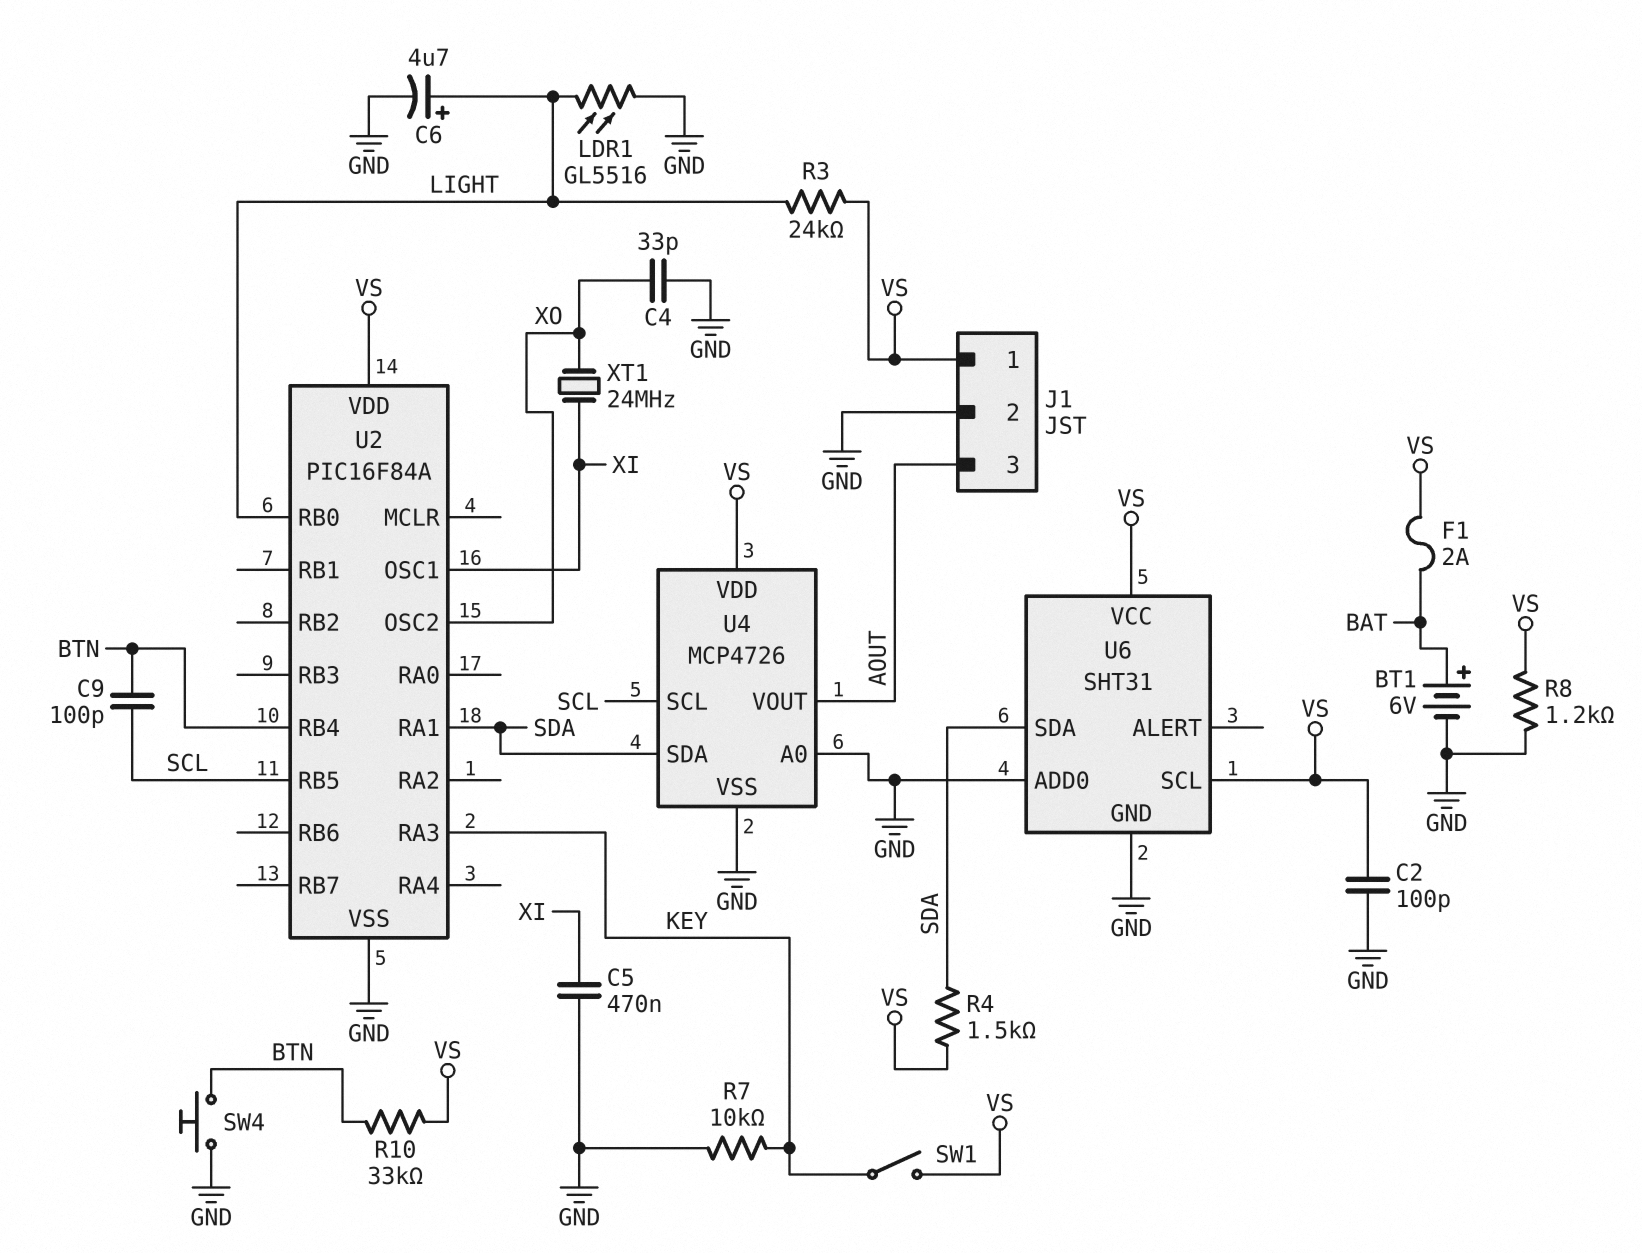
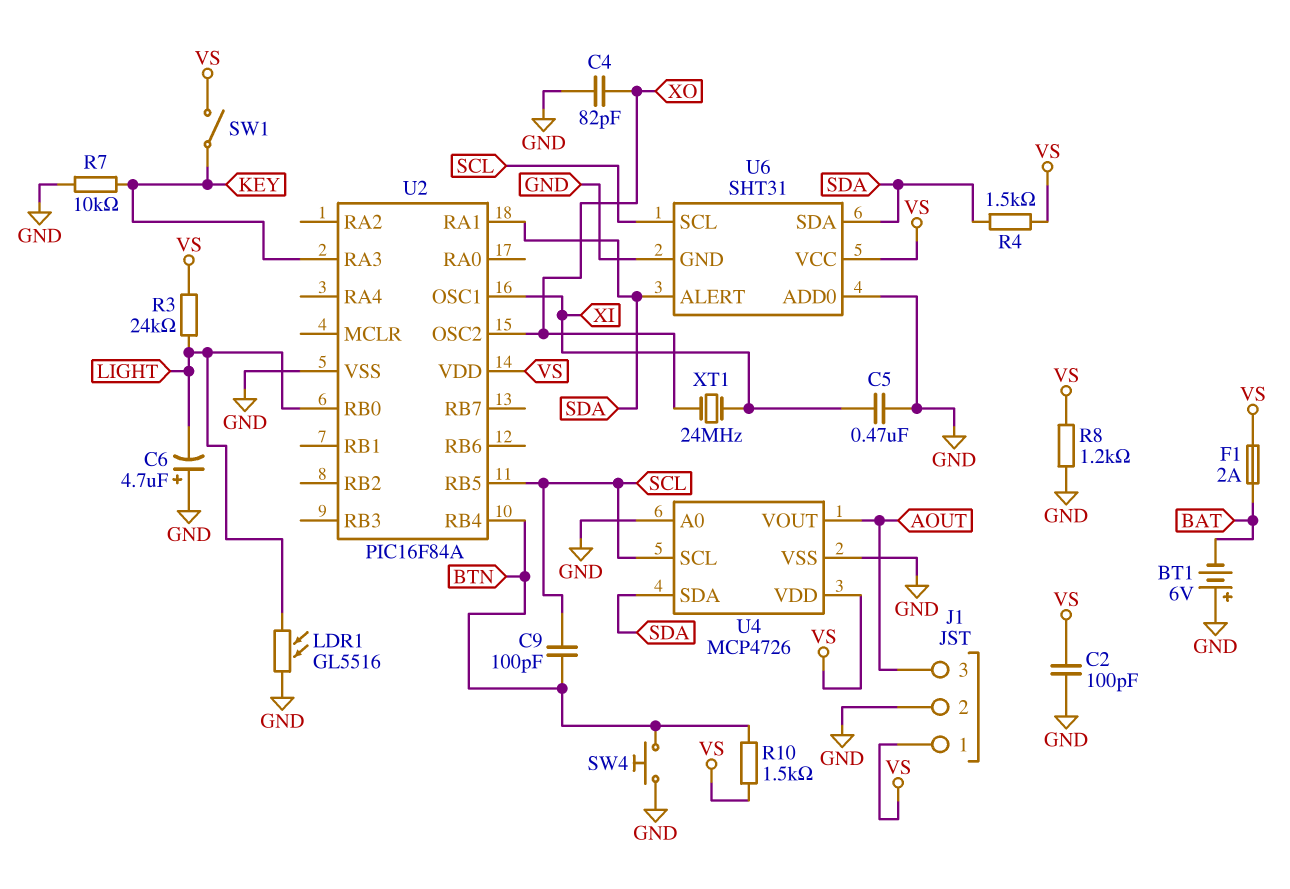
BT1: 6V (plus BAT, minus GND) -> 6V (plus GND, minus BAT)
C4: 33pF (GND, XO) -> 82pF (GND, XO)
C6: 4.7uF (plus LIGHT, minus GND) -> 4.7uF (plus GND, minus LIGHT)
R10: 33k (BTN, VS) -> 1.5k (BTN, VS)
U6 pin ALERT: none -> SDA
U6 pin SCL: VS -> SCL

